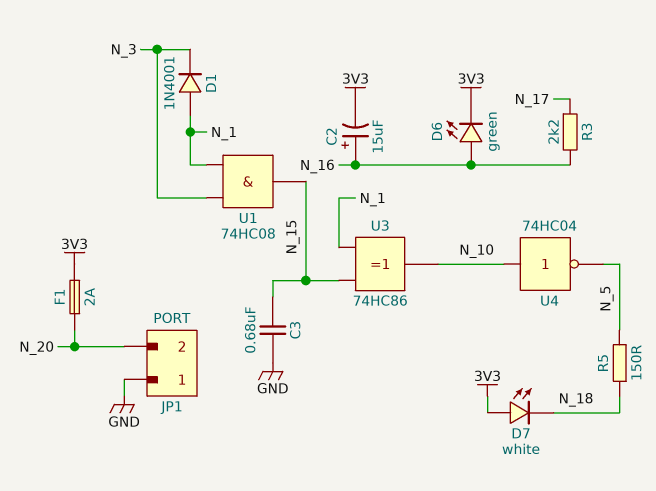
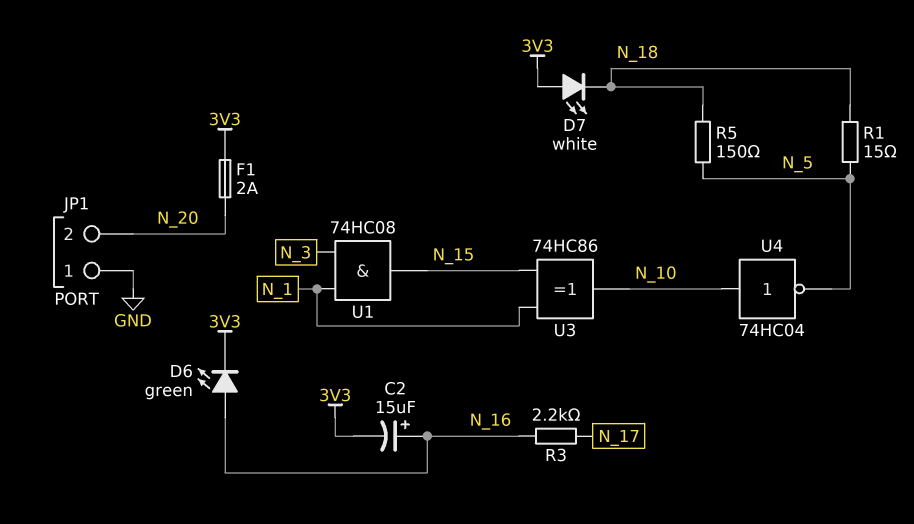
C3: 680nF (GND, N_15) -> none
D1: diode 1N4001 (A N_1, K N_3) -> none
R1: none -> 15 (N_5, N_18)

